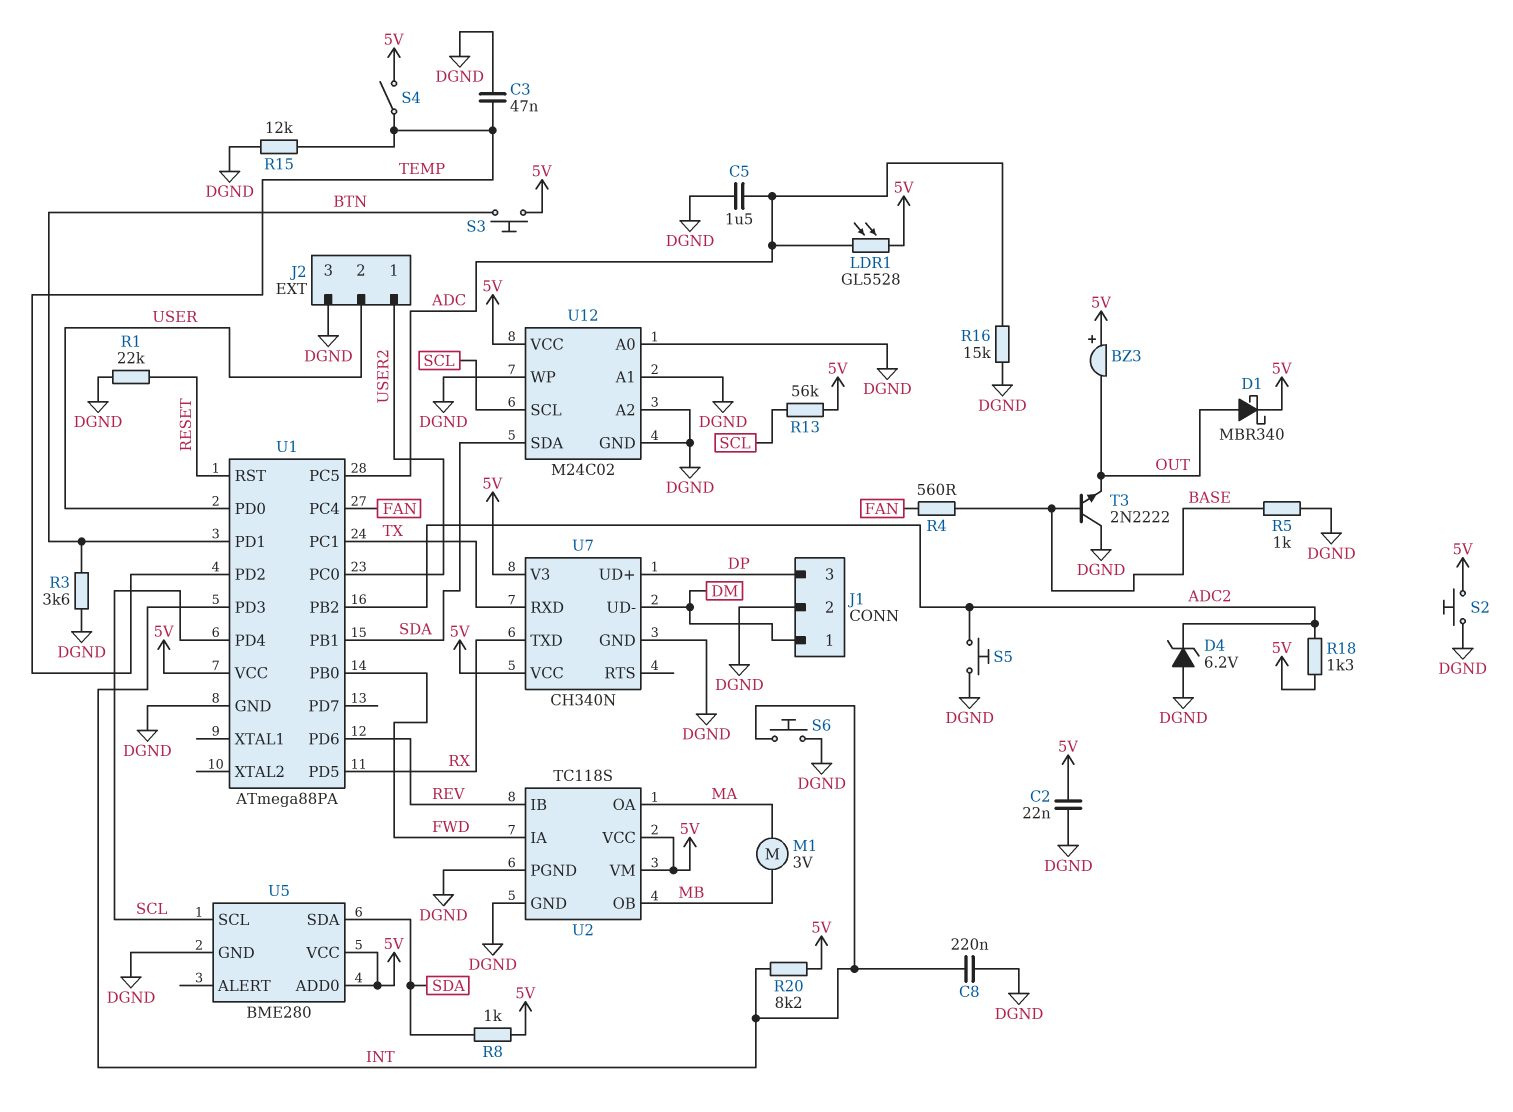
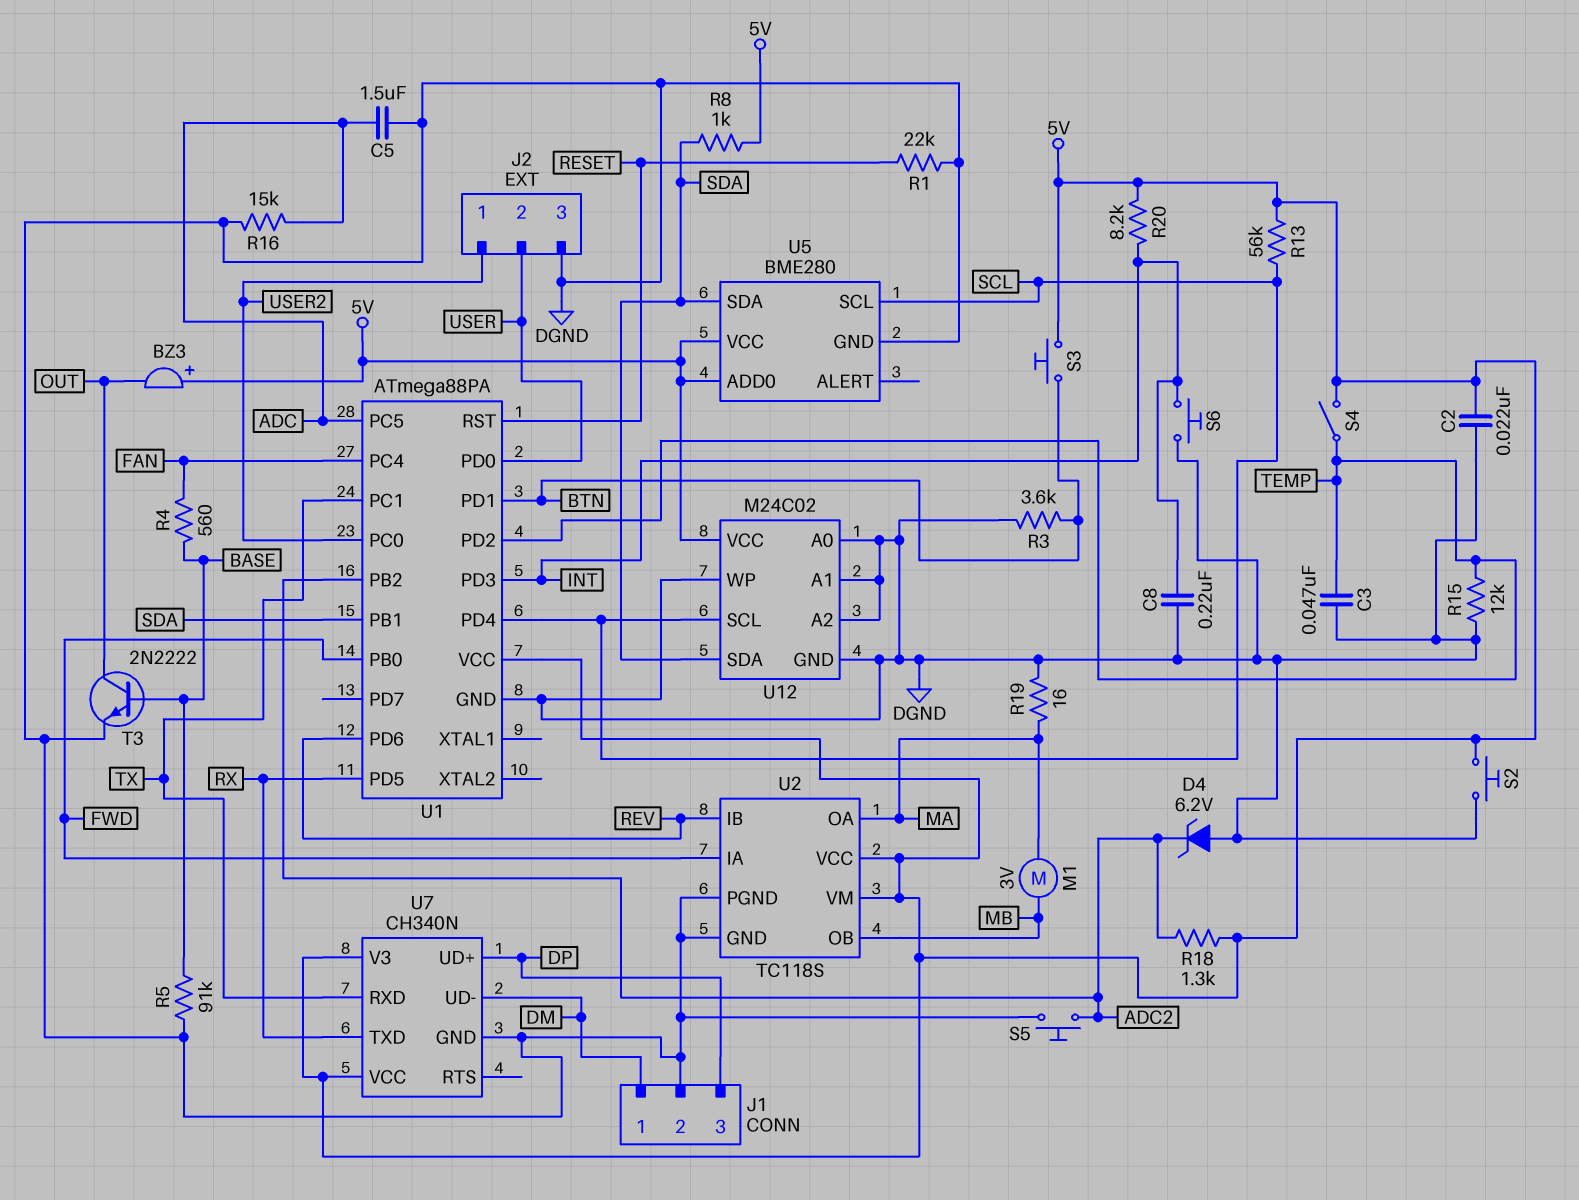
D1: schottky MBR340 (A OUT, K 5V) -> none
LDR1: GL5528 (5V, ADC) -> none
R5: 1k (BASE, DGND) -> 91k (BASE, DGND)
R19: none -> 16 (DGND, MA)
T3: NPN 2N2222 (B BASE, C DGND, E OUT) -> NPN 2N2222 (B BASE, C OUT, E DGND)

